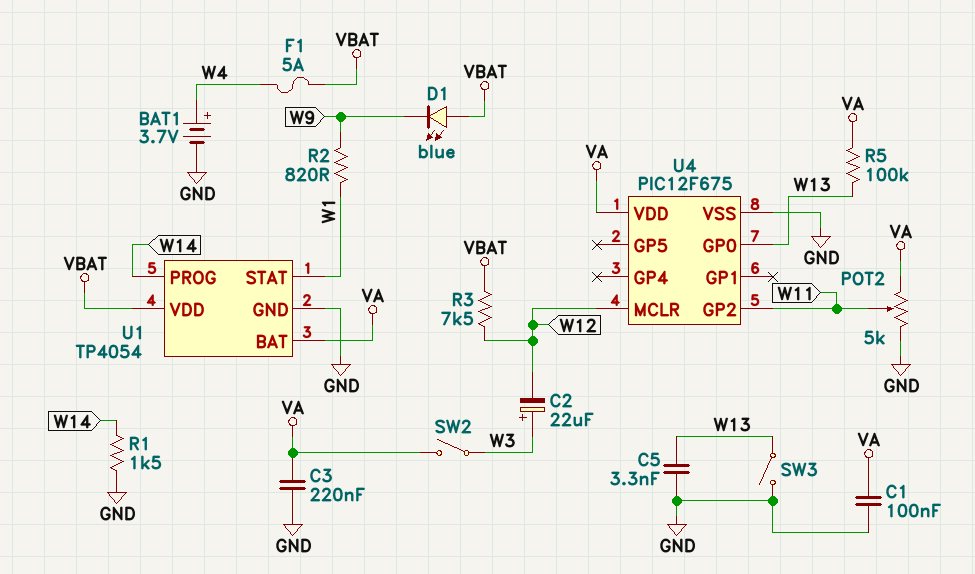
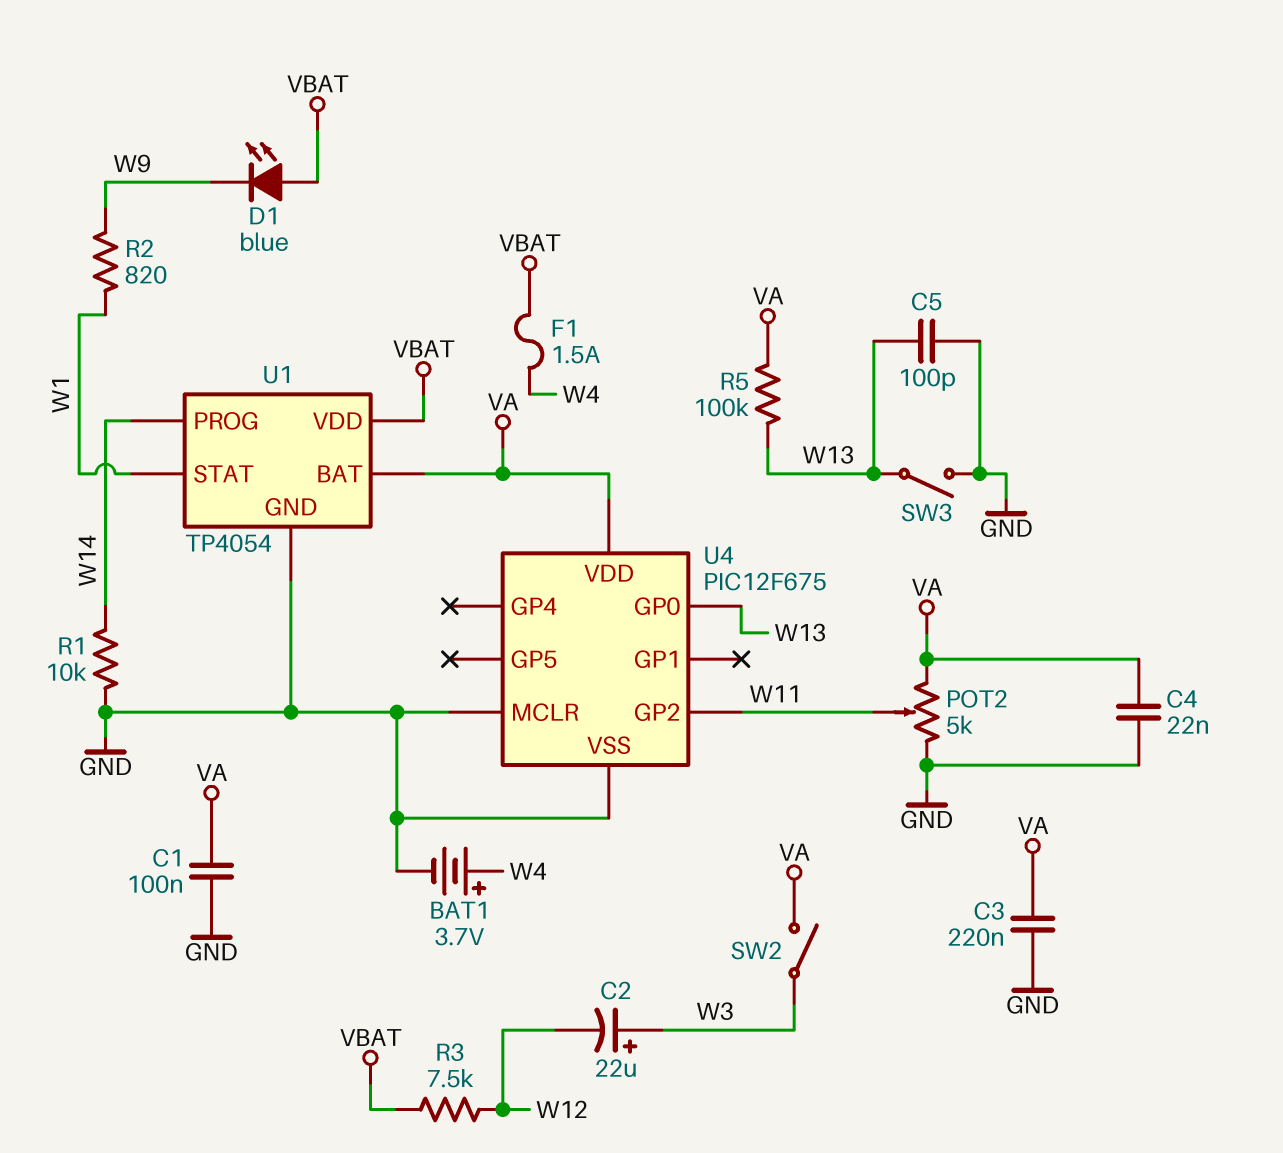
C4: none -> 22nF (GND, VA)
C5: 3.3nF (GND, W13) -> 100pF (GND, W13)
F1: 5A (VBAT, W4) -> 1.5A (VBAT, W4)
R1: 1.5k (GND, W14) -> 10k (GND, W14)
U4 pin MCLR: W12 -> GND

